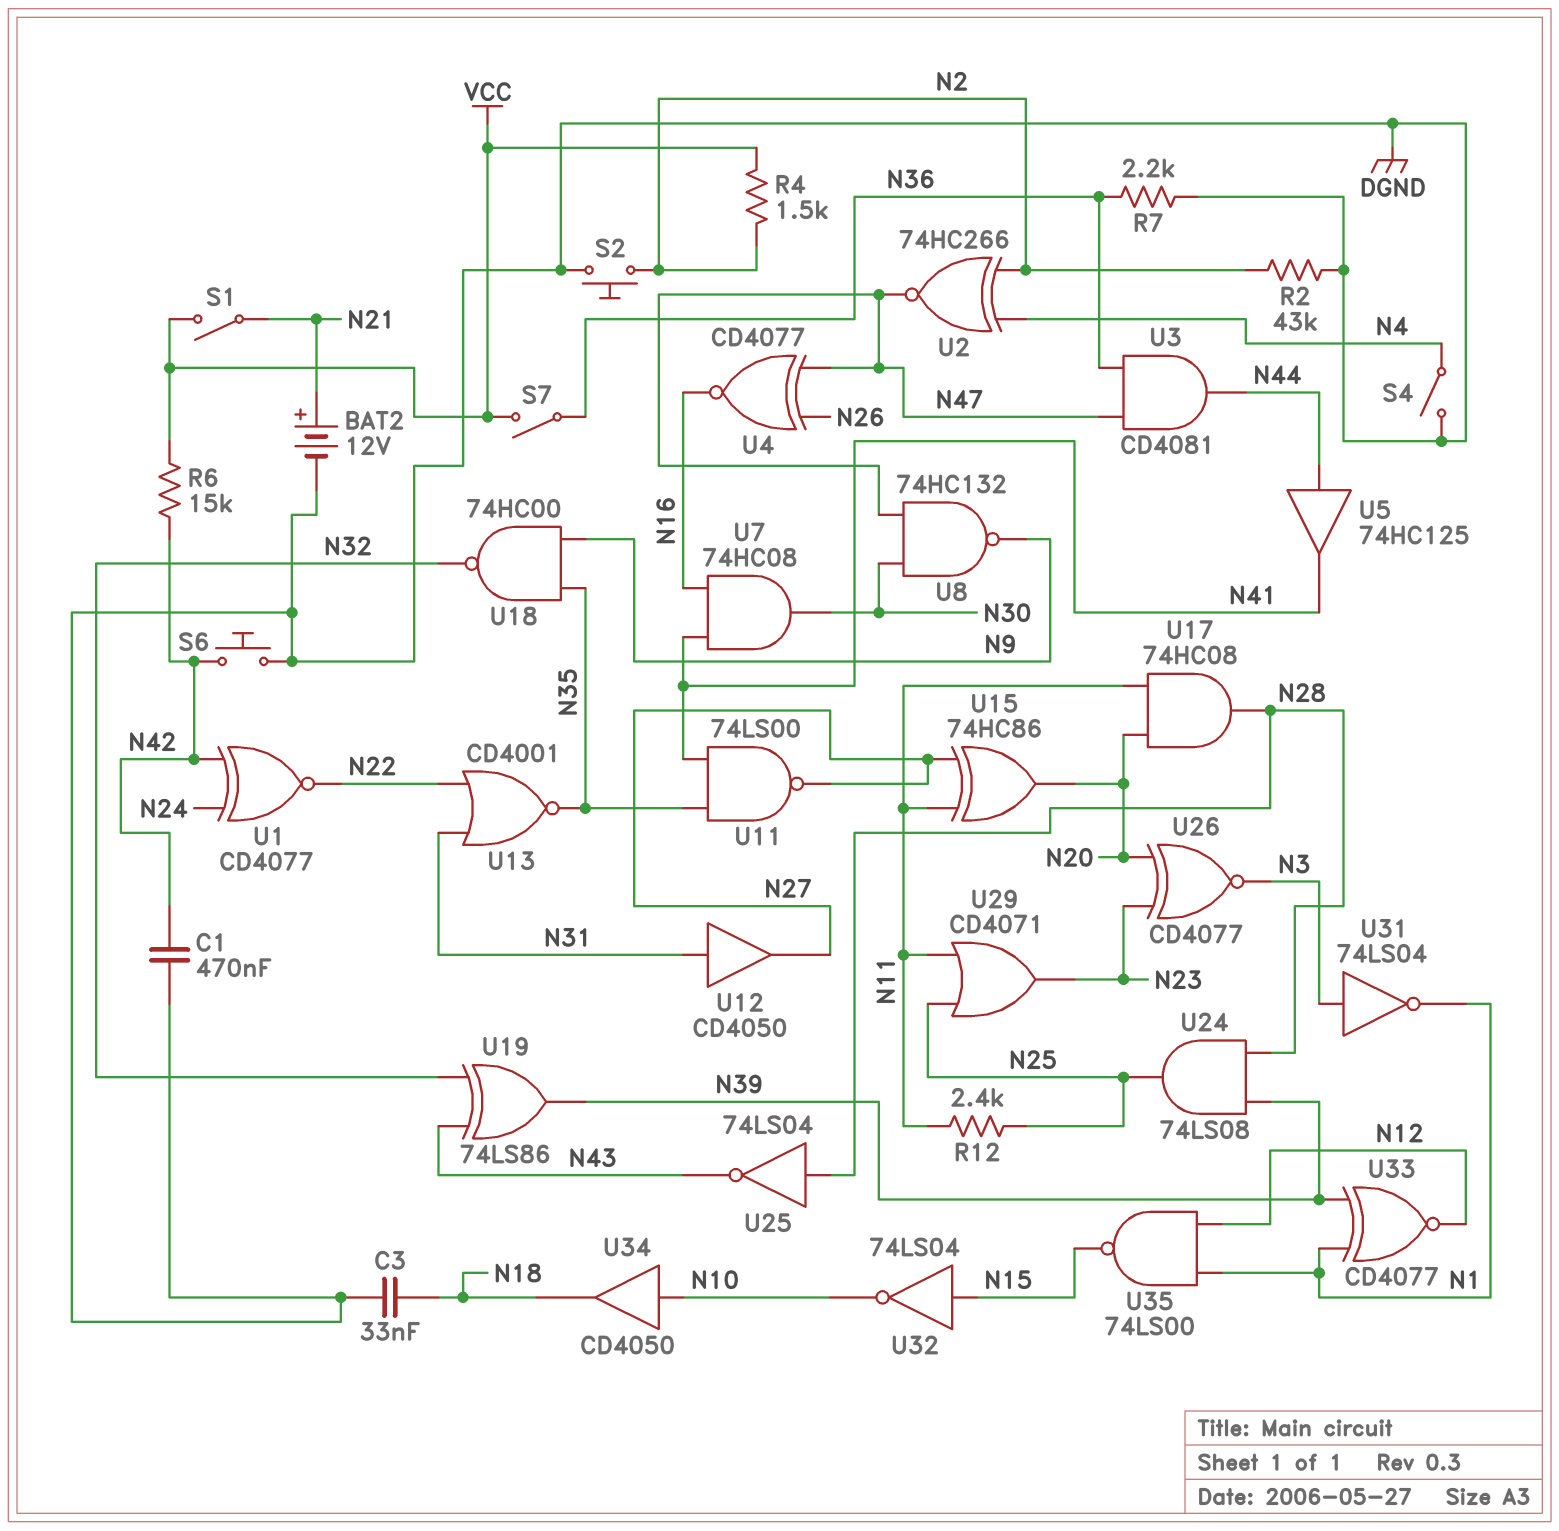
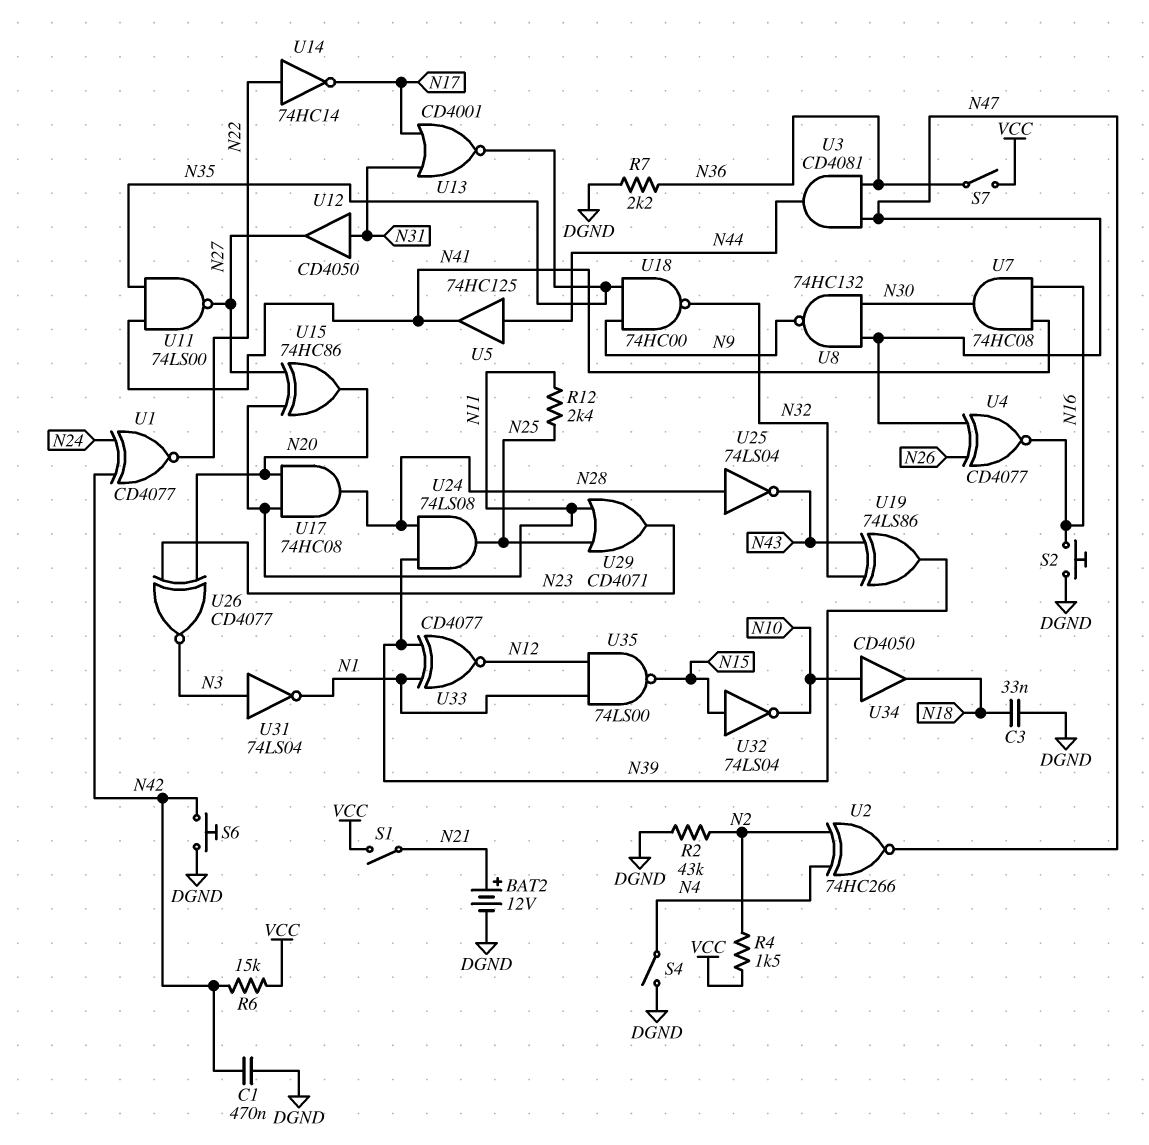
S2: button (DGND, N2) -> button (DGND, N16)
U13: NOR CD4001 (in N22, in N31, out N35) -> NOR CD4001 (in N17, in N31, out N35)
U14: none -> NOT 74HC14 (in N22, out N17)

